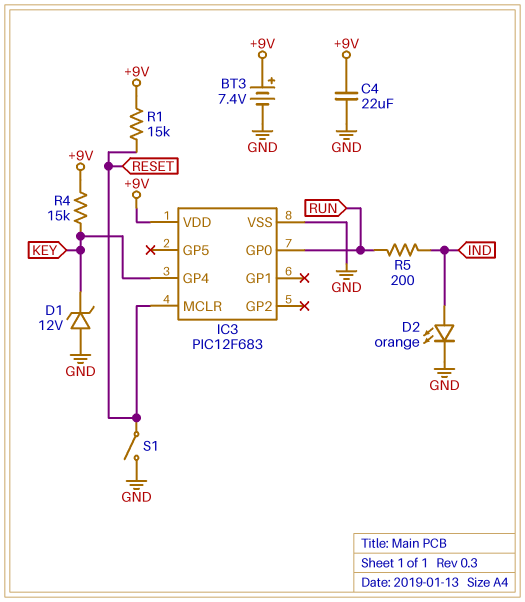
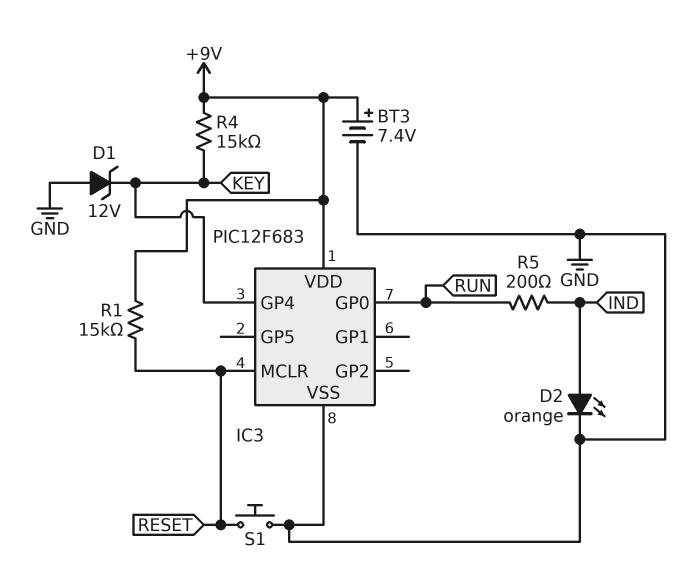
C4: 22uF (+9V, GND) -> none
S1: switch (GND, RESET) -> button (GND, RESET)

